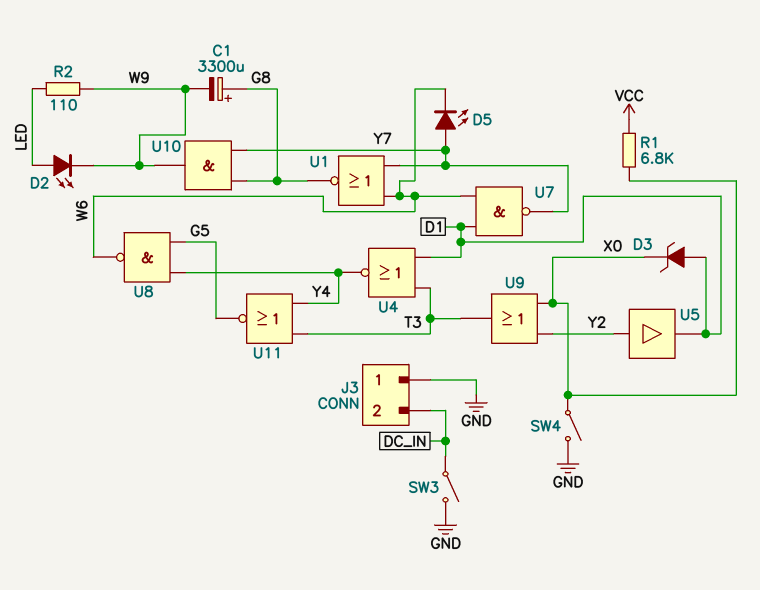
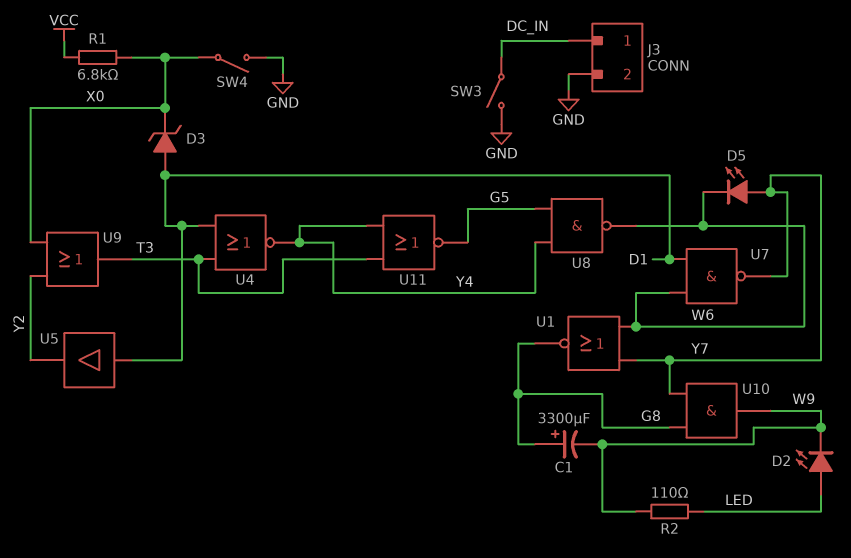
J3 pin 1: GND -> DC_IN
J3 pin 2: DC_IN -> GND
U5: buffer (in Y2, out D1) -> buffer (in D1, out Y2)

